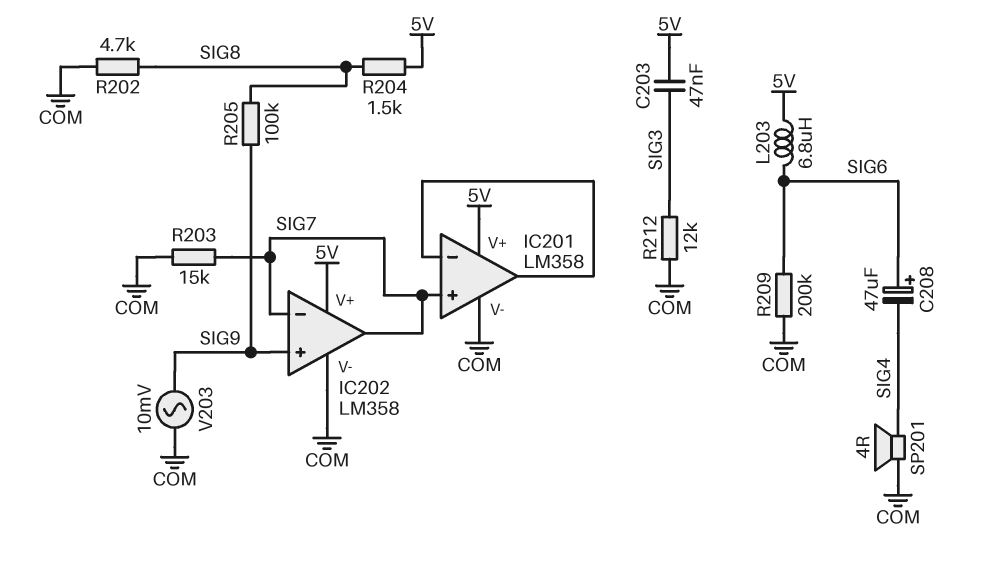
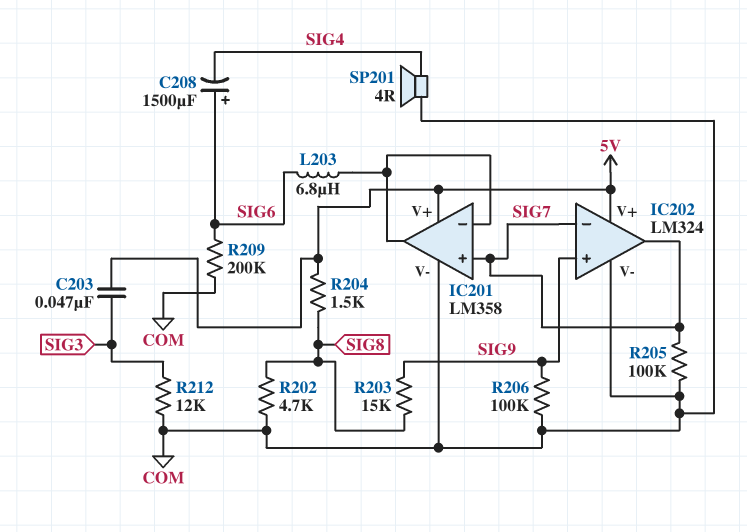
C208: 47uF (plus SIG6, minus SIG4) -> 1500uF (plus SIG6, minus SIG4)
IC202: LM358 -> LM324
L203: 6.8uH (5V, SIG6) -> 6.8uH (IC201/in-, SIG6)
R203: 15k (COM, SIG7) -> 15k (SIG8, SIG9)
R205: 100k (SIG8, SIG9) -> 100k (COM, SIG7)
R206: none -> 100k (COM, SIG9)
V203: AC 10mV (COM, SIG9) -> none

